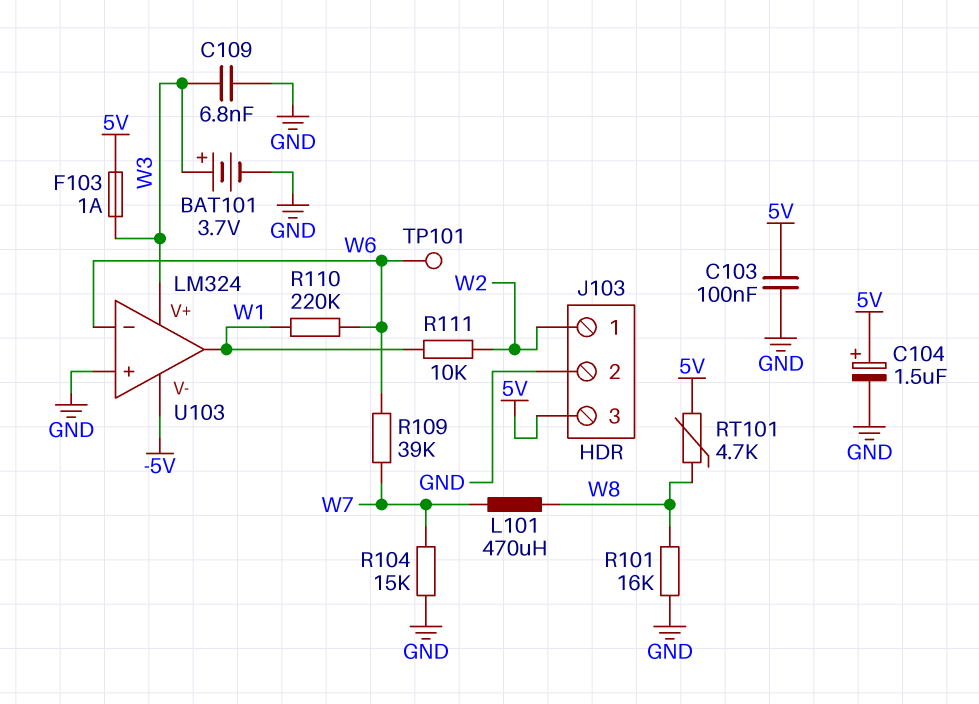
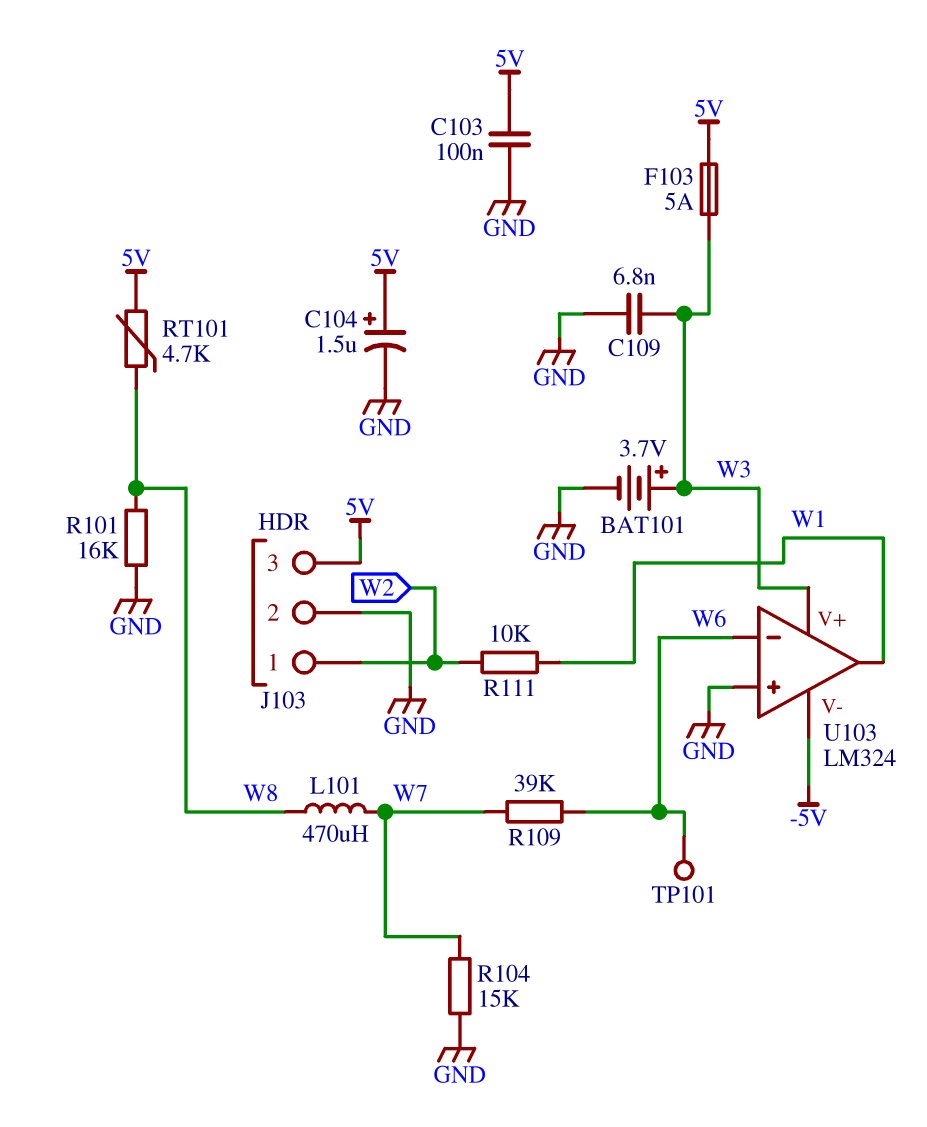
F103: 1A (5V, W3) -> 5A (5V, W3)
R110: 220k (W1, W6) -> none

